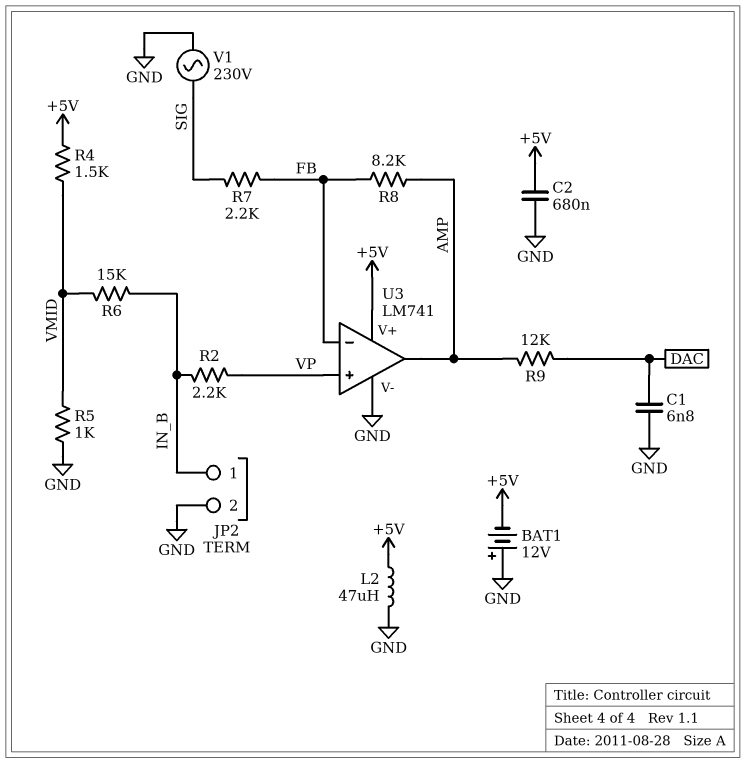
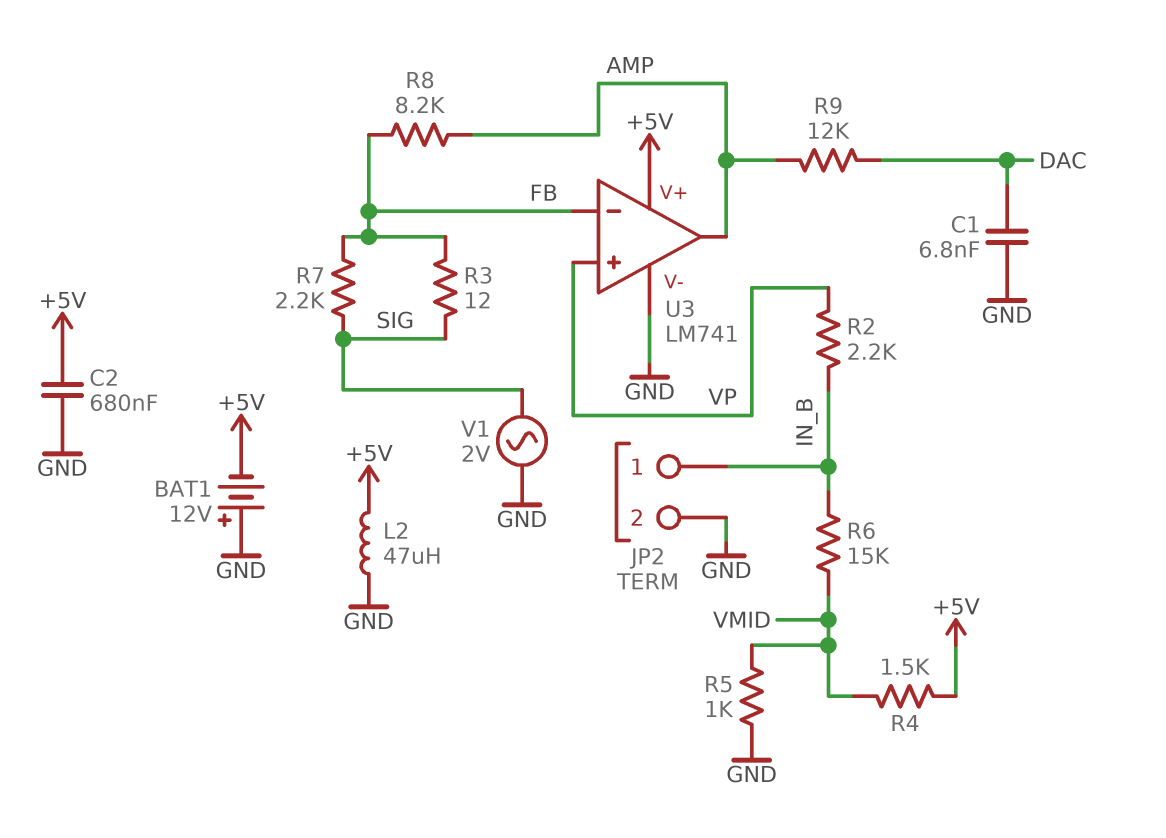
R3: none -> 12 (FB, SIG)
V1: AC 230V (GND, SIG) -> AC 2V (GND, SIG)

